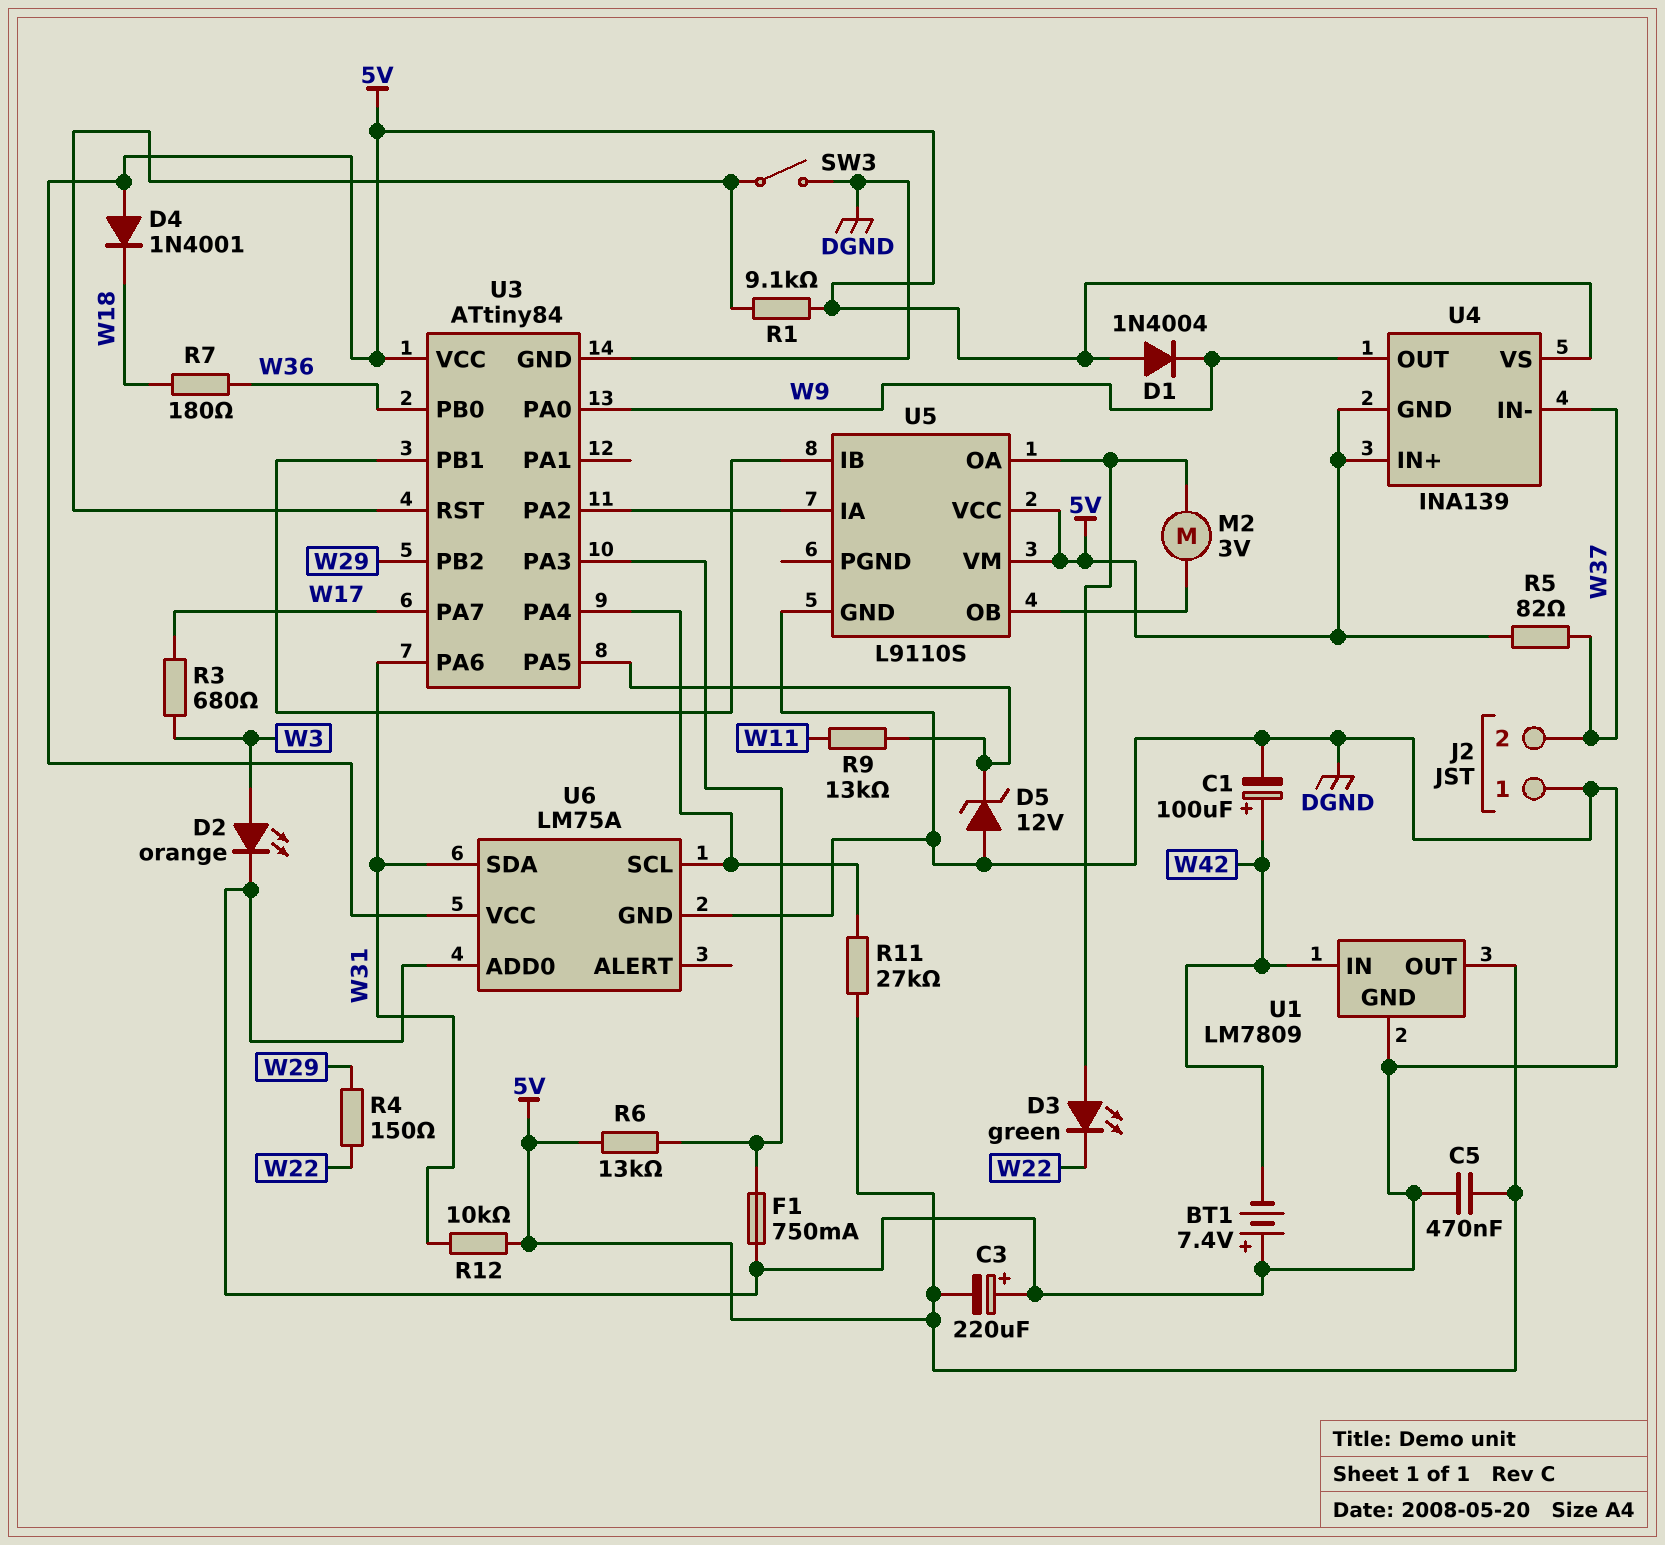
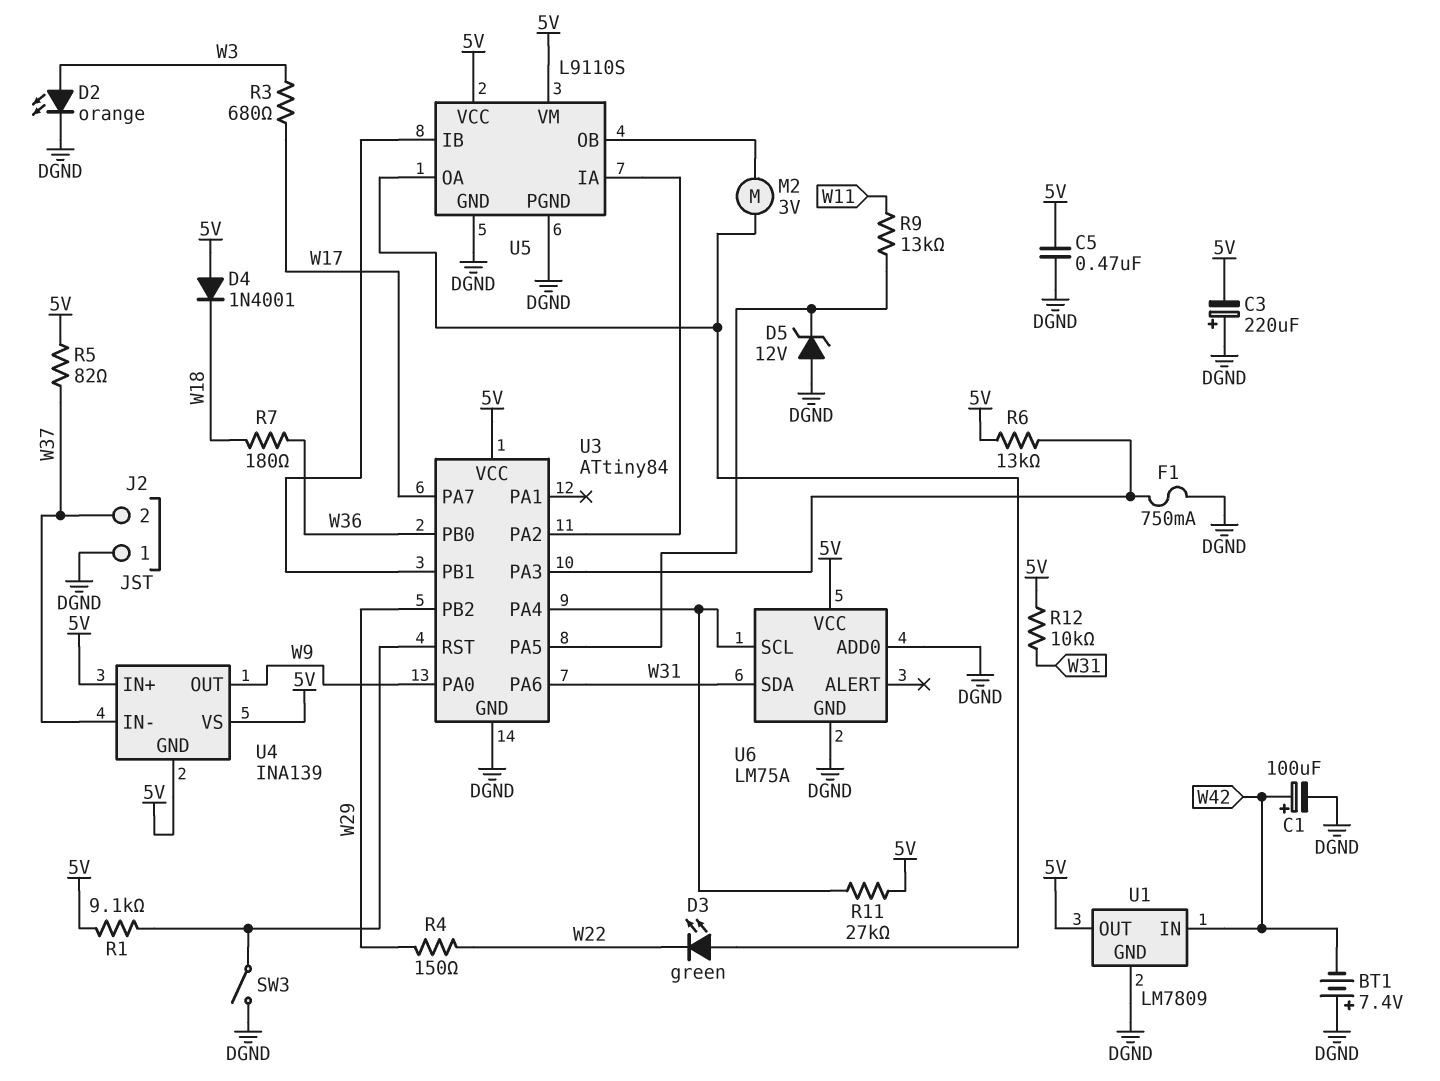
D1: diode 1N4004 (A 5V, K W9) -> none
U5 pin PGND: none -> DGND

